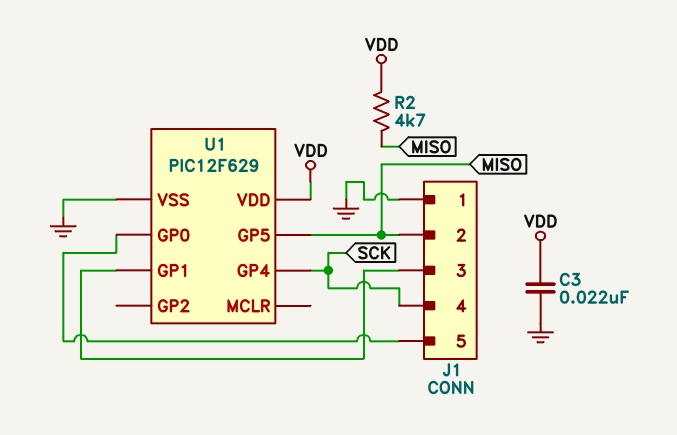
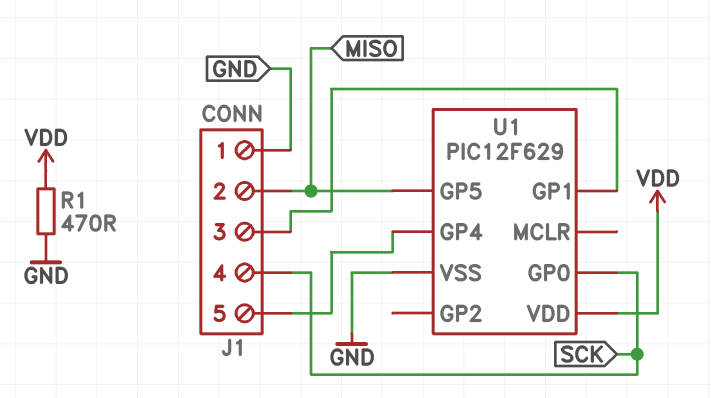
C3: 22nF (GND, VDD) -> none
R1: none -> 470 (GND, VDD)
R2: 4.7k (MISO, VDD) -> none
U1 pin GP0: J1/5 -> SCK
U1 pin GP4: SCK -> J1/5

